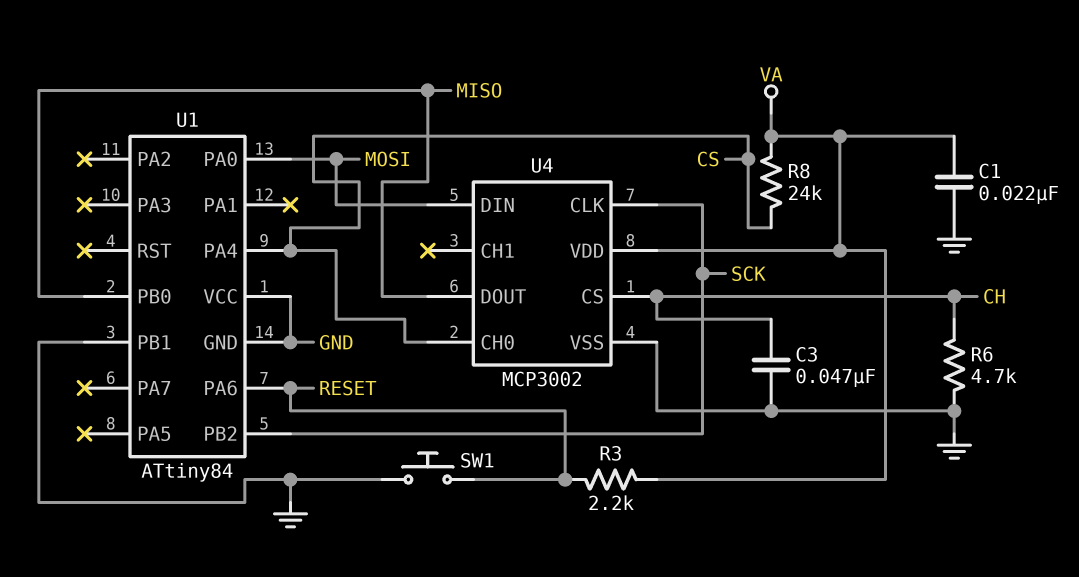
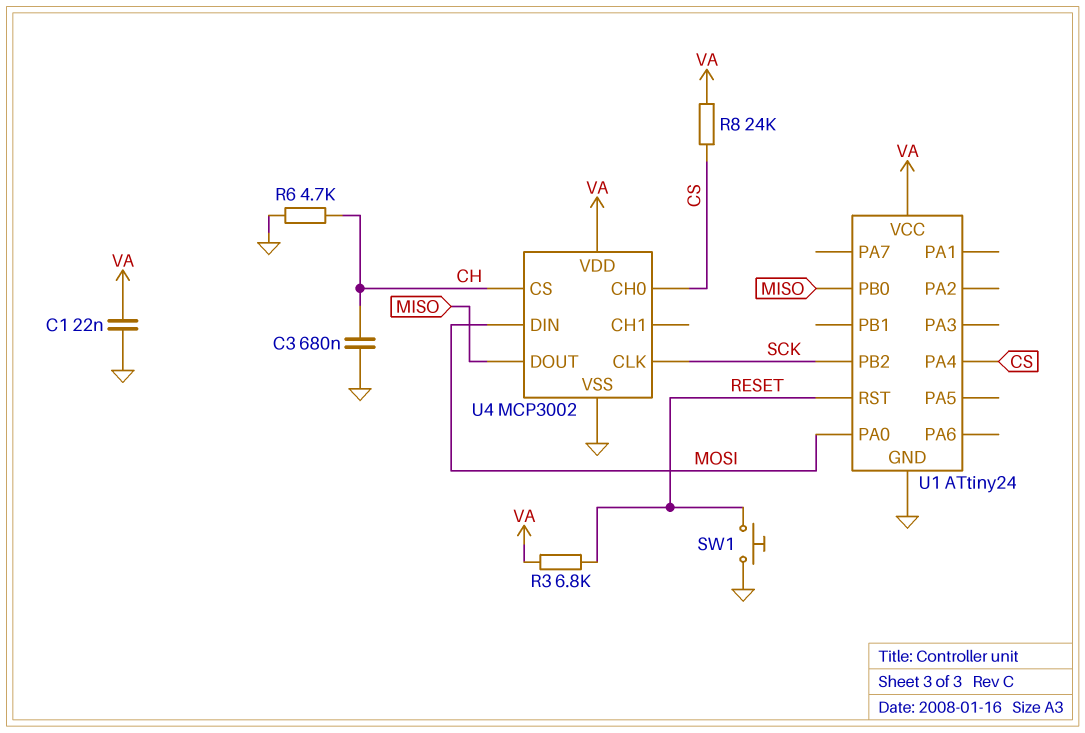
C3: 47nF (CH, GND) -> 680nF (CH, GND)
R3: 2.2k (RESET, VA) -> 6.8k (RESET, VA)
U1: ATtiny84 -> ATtiny24
U1 pin PA6: RESET -> none
U1 pin PB1: GND -> none
U1 pin RST: none -> RESET
U1 pin VCC: GND -> VA

